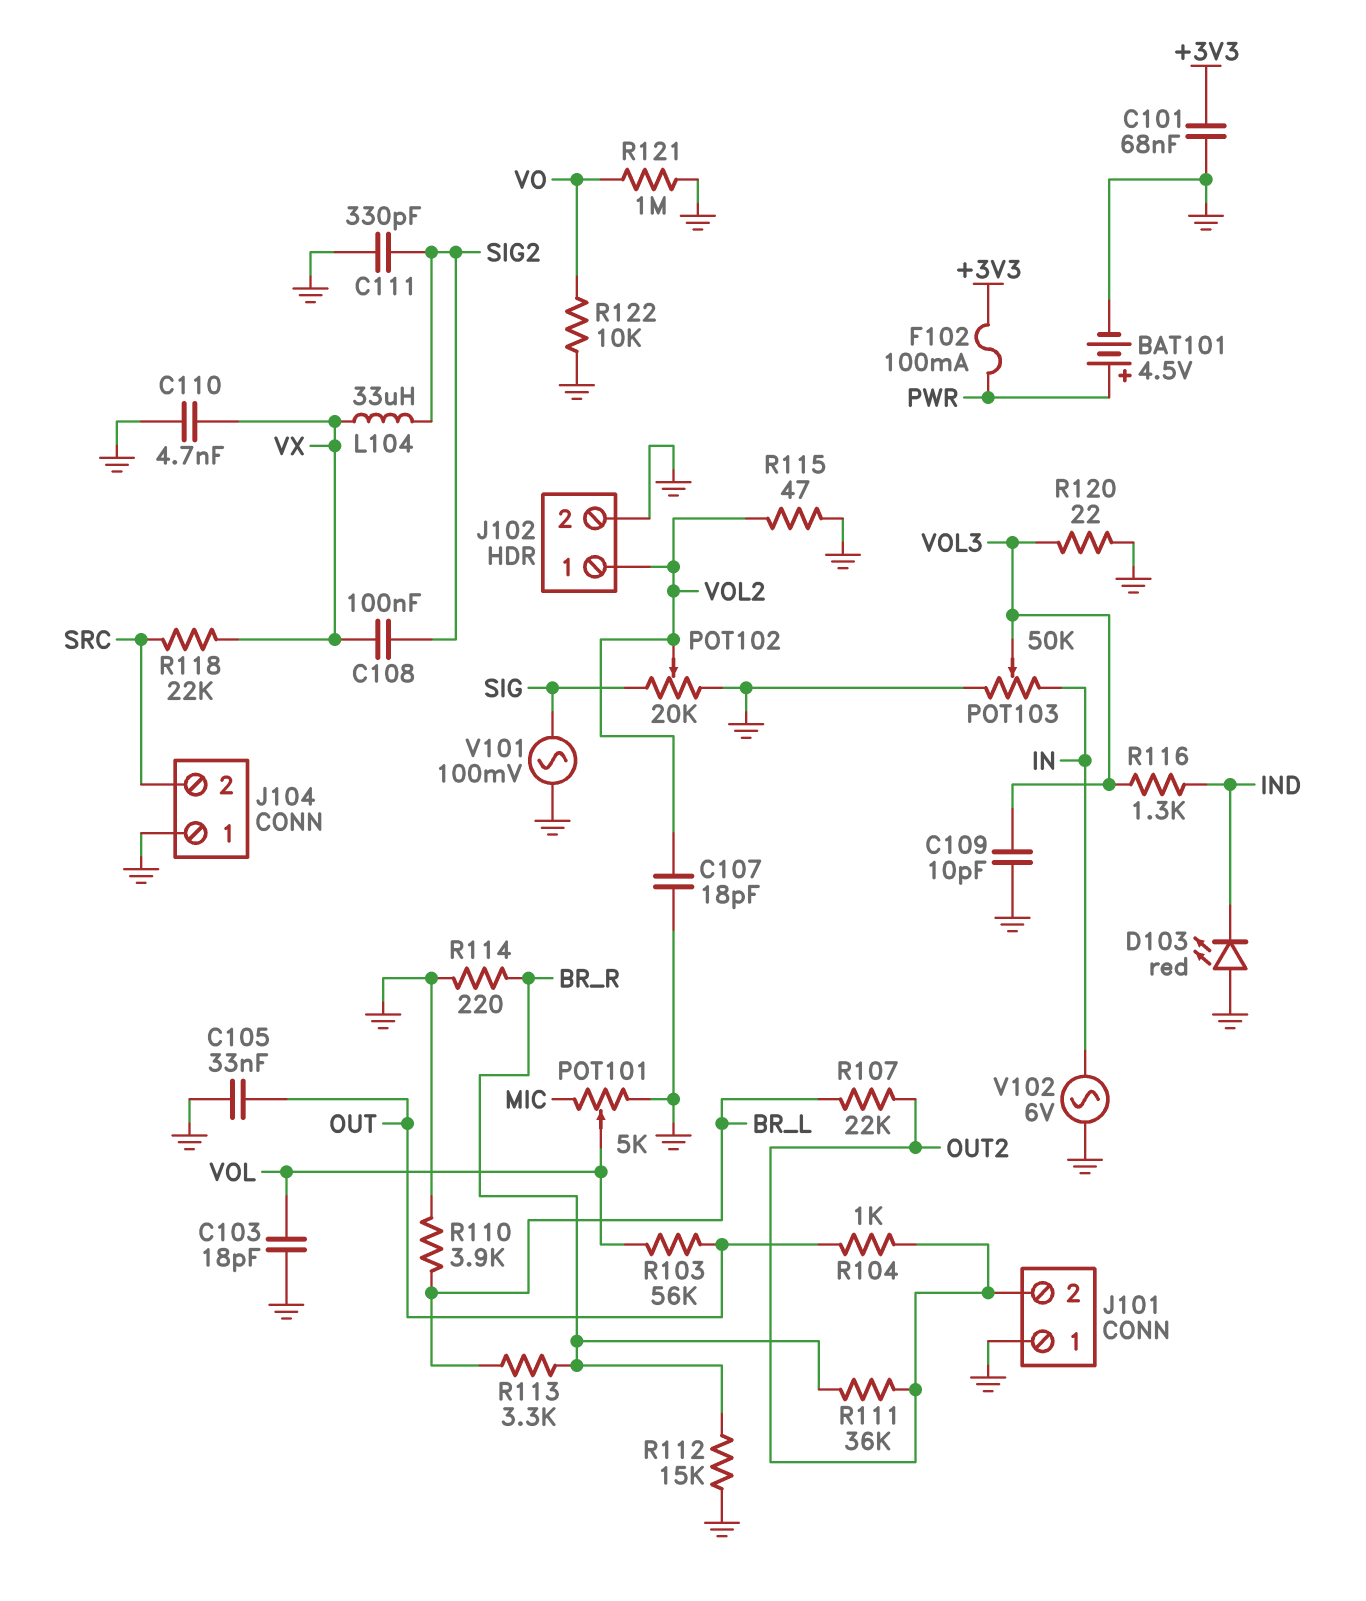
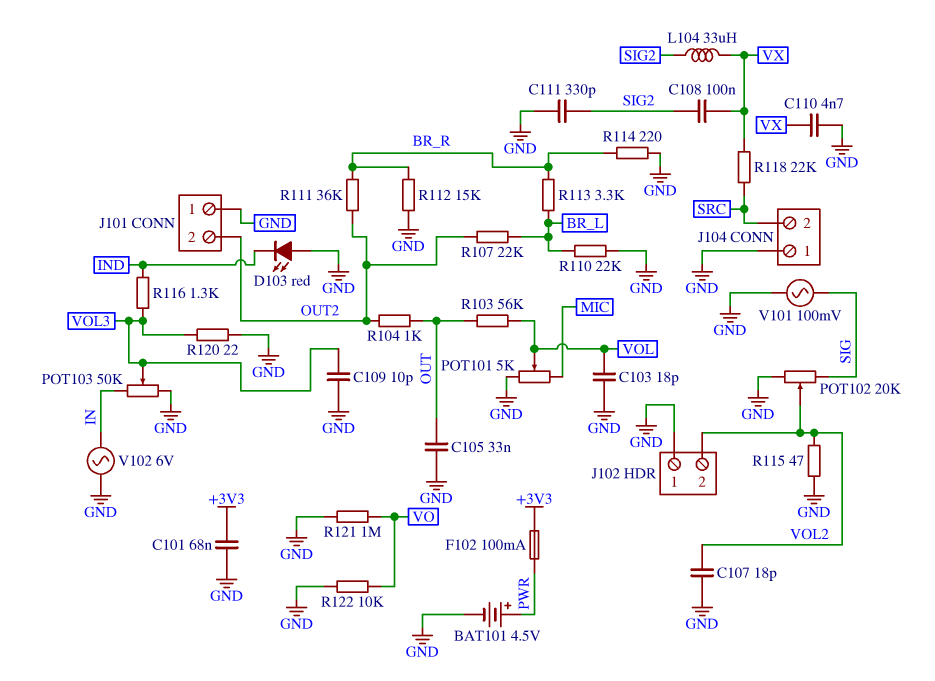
J102 pin 1: VOL2 -> GND
J102 pin 2: GND -> VOL2
R110: 3.9k (BR_L, GND) -> 22k (BR_L, GND)

